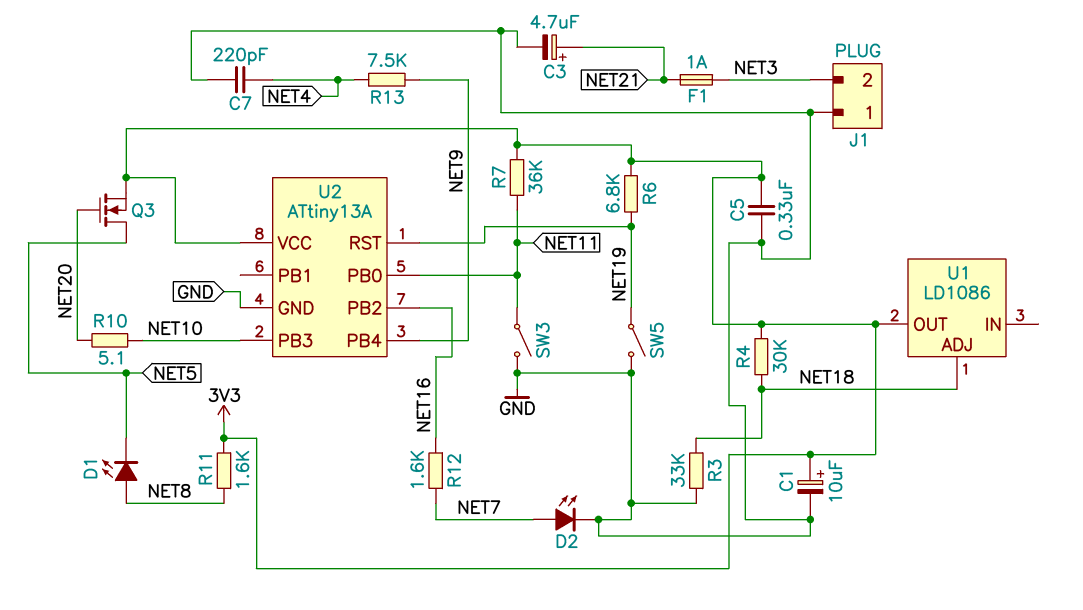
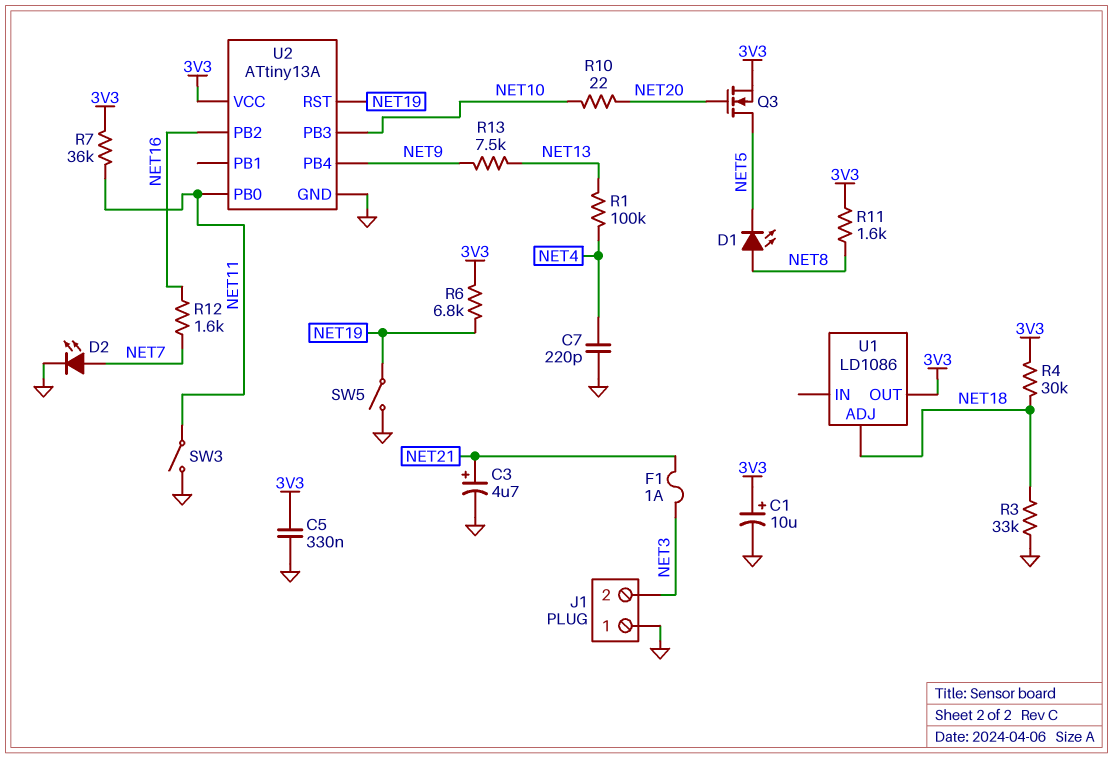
R1: none -> 100k (NET4, NET13)
R10: 5.1 (NET10, NET20) -> 22 (NET10, NET20)
R13: 7.5k (NET4, NET9) -> 7.5k (NET9, NET13)

